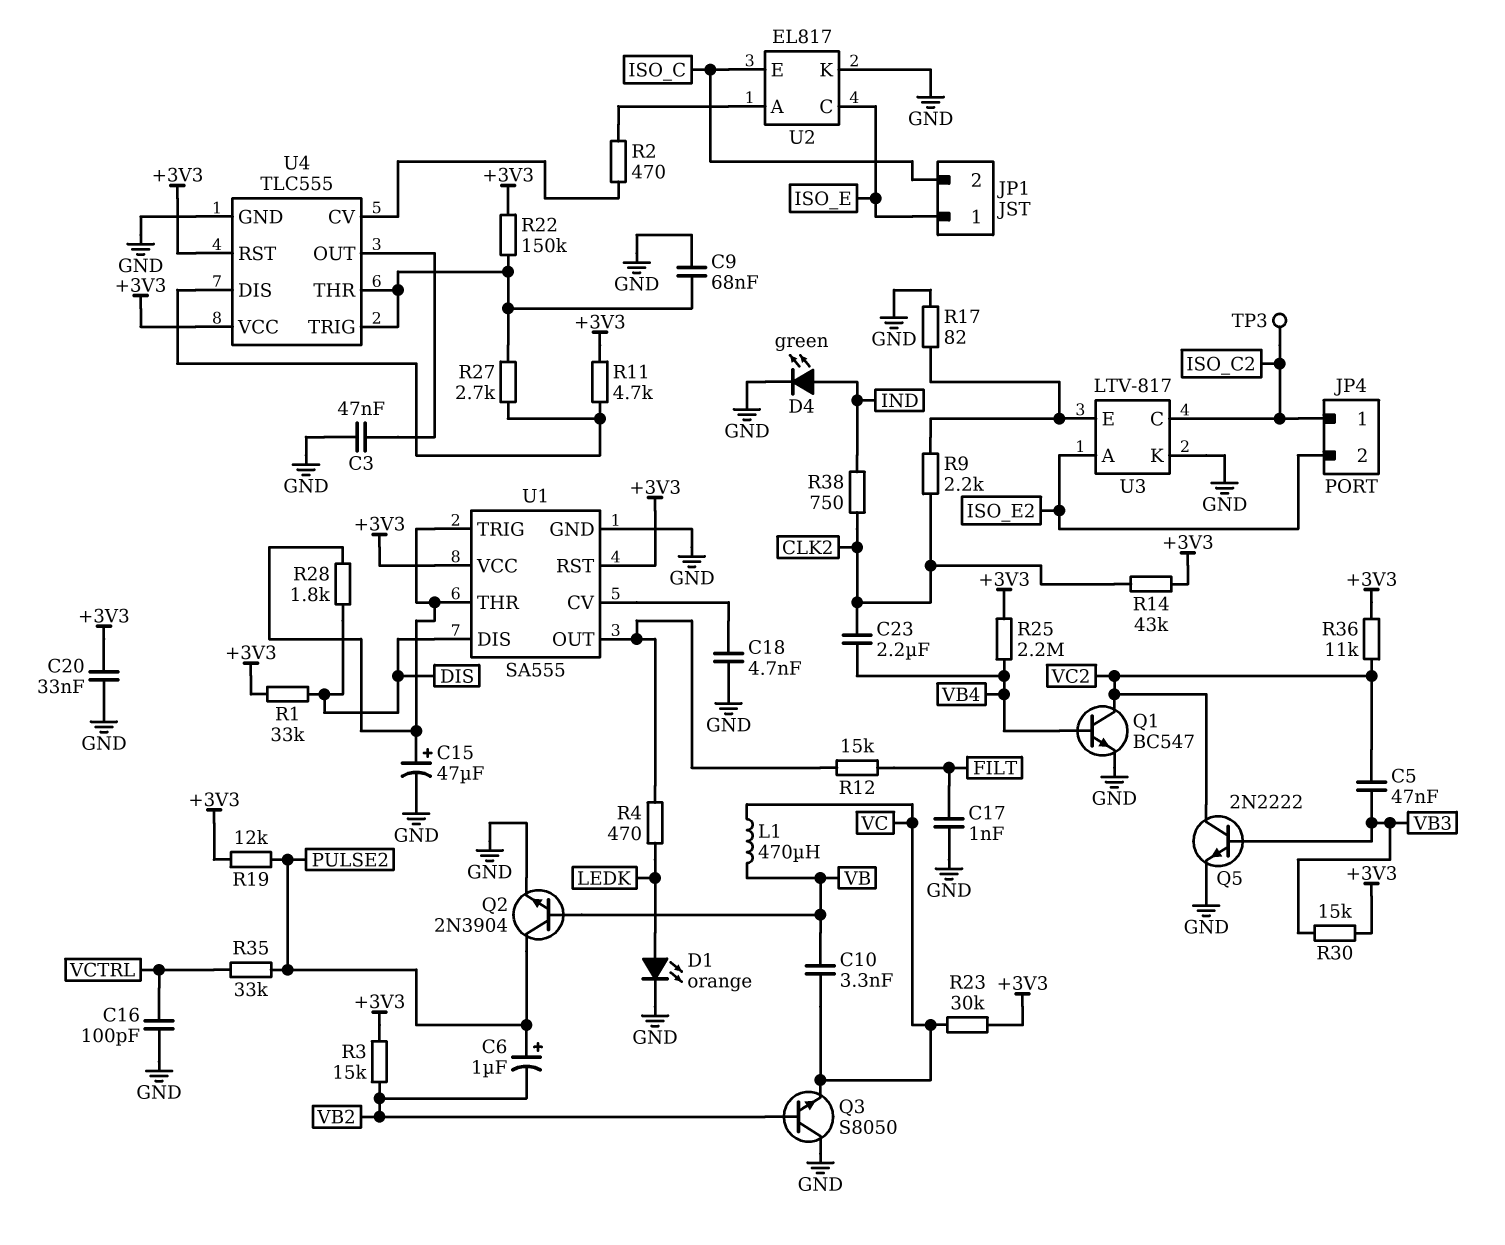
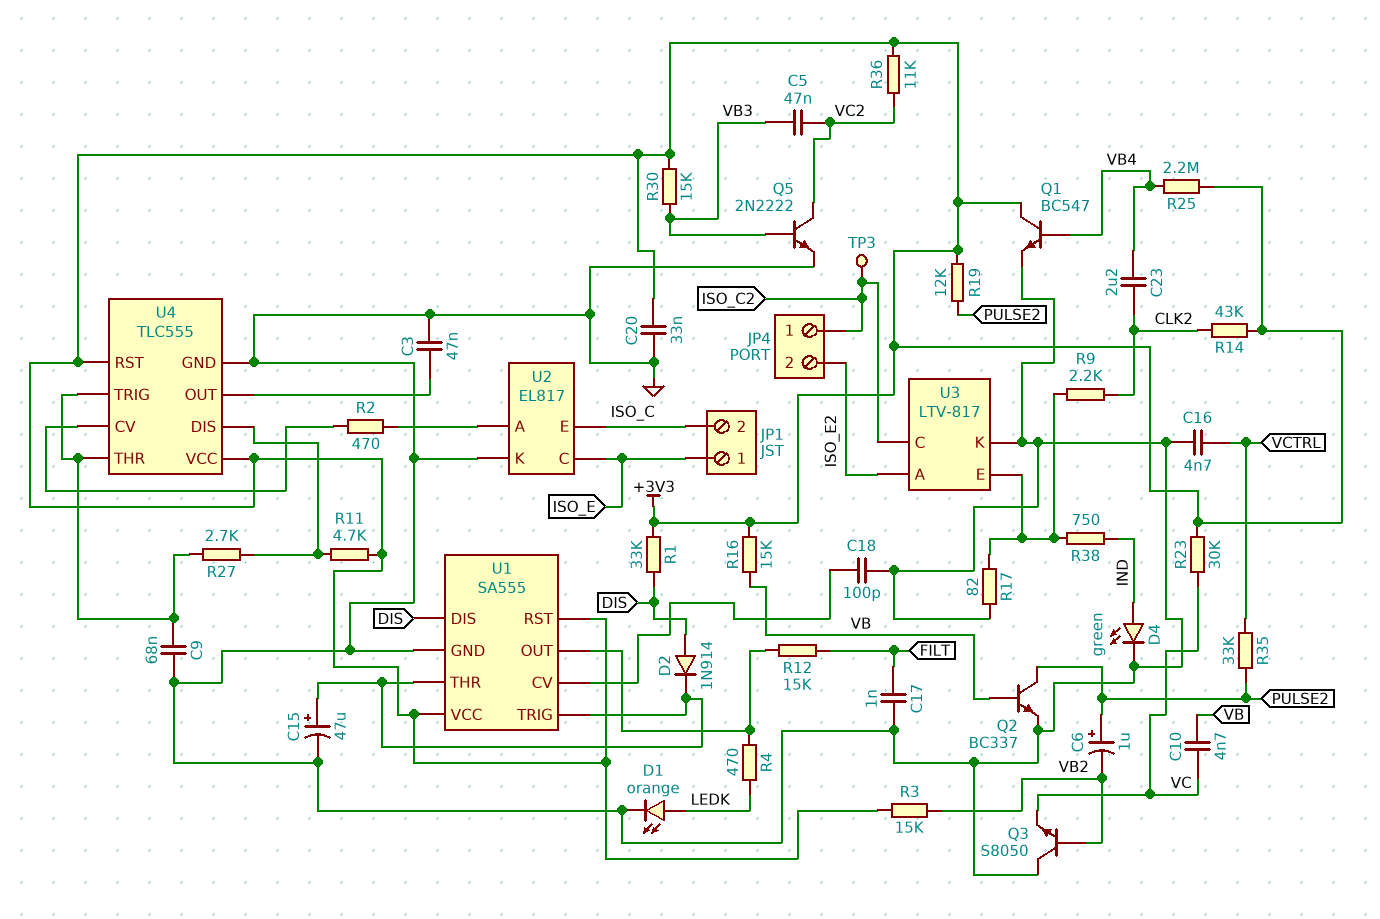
C10: 3.3nF (VB, VC) -> 4.7nF (VB, VC)
C16: 100pF (GND, VCTRL) -> 4.7nF (GND, VCTRL)
C18: 4.7nF (GND, U1/CV) -> 100pF (GND, U1/CV)
D2: none -> diode 1N914 (A DIS, K U1/THR)
L1: 470uH (VB, VC) -> none
Q1: NPN BC547 (B VB4, C VC2, E GND) -> NPN BC547 (B VB4, C +3V3, E GND)
Q2: NPN 2N3904 (B VB, C PULSE2, E GND) -> NPN BC337 (B VB, C PULSE2, E GND)
R16: none -> 15k (+3V3, VB)
R22: 150k (+3V3, U4/THR) -> none
R28: 1.8k (DIS, U1/THR) -> none
R38: 750 (CLK2, IND) -> 750 (IND, U3/E)

